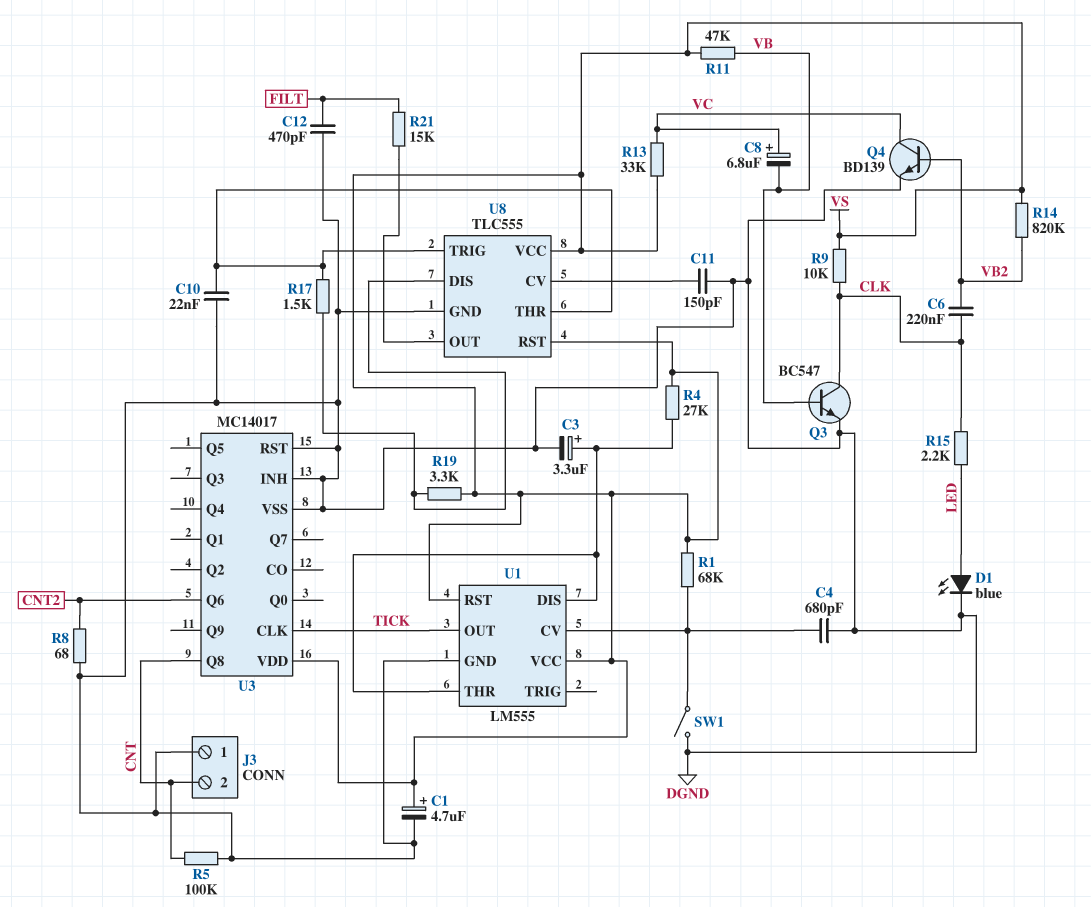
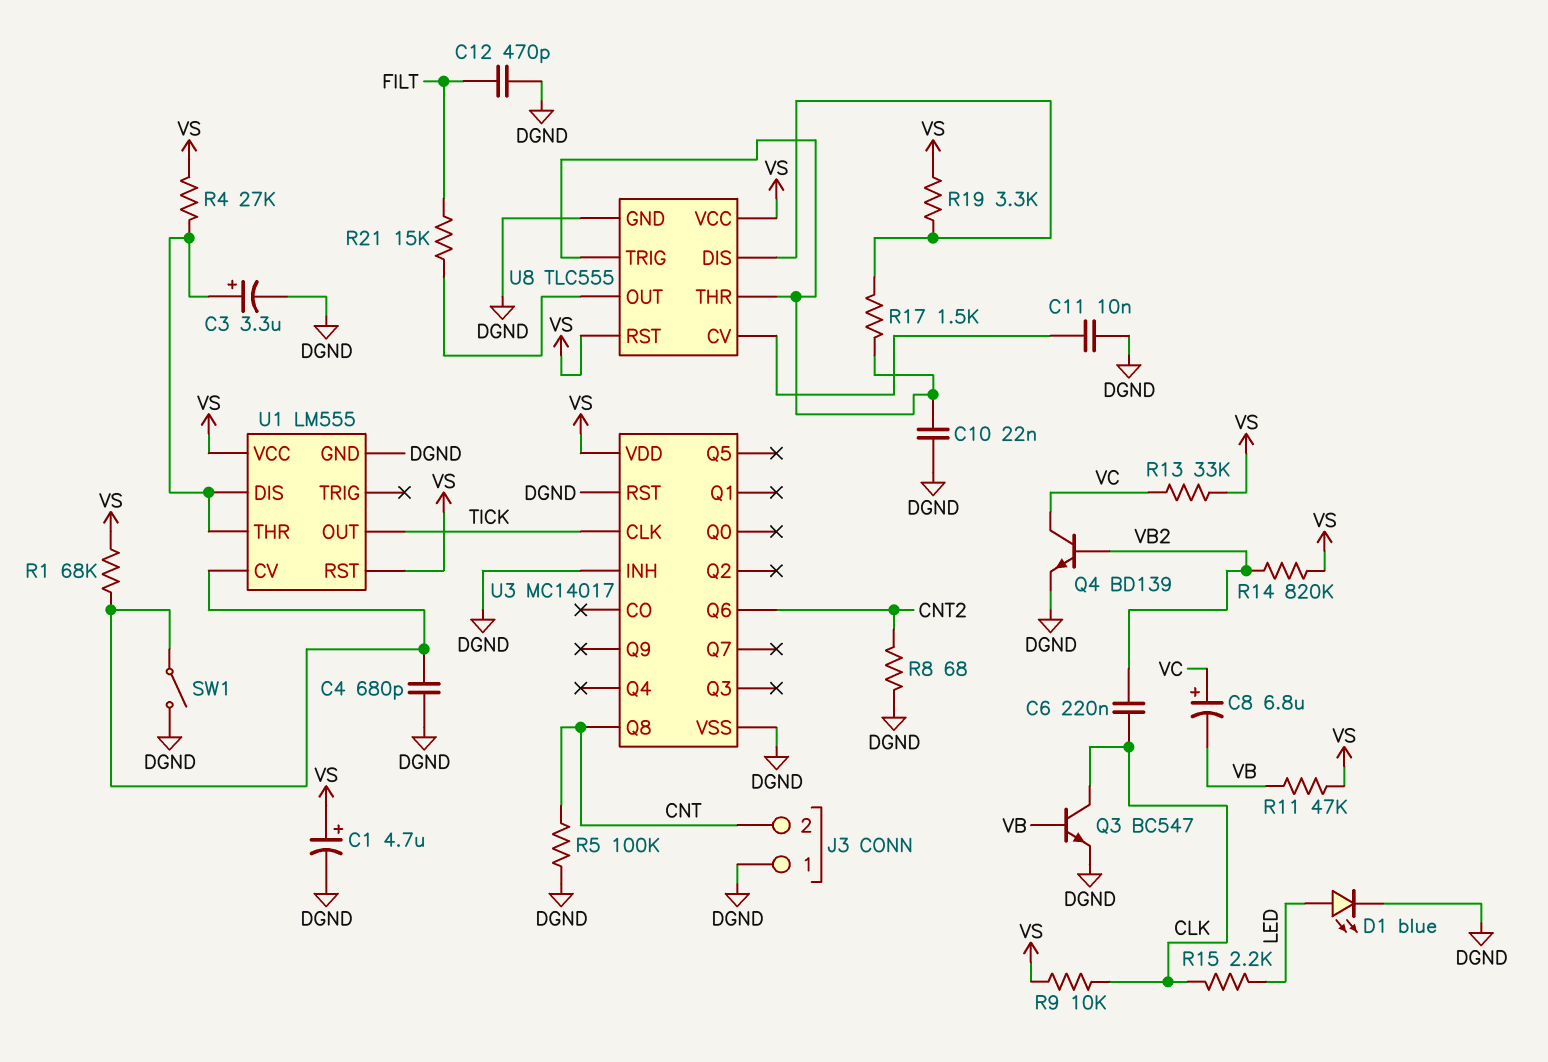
C11: 150pF (DGND, U8/CV) -> 10nF (DGND, U8/CV)

